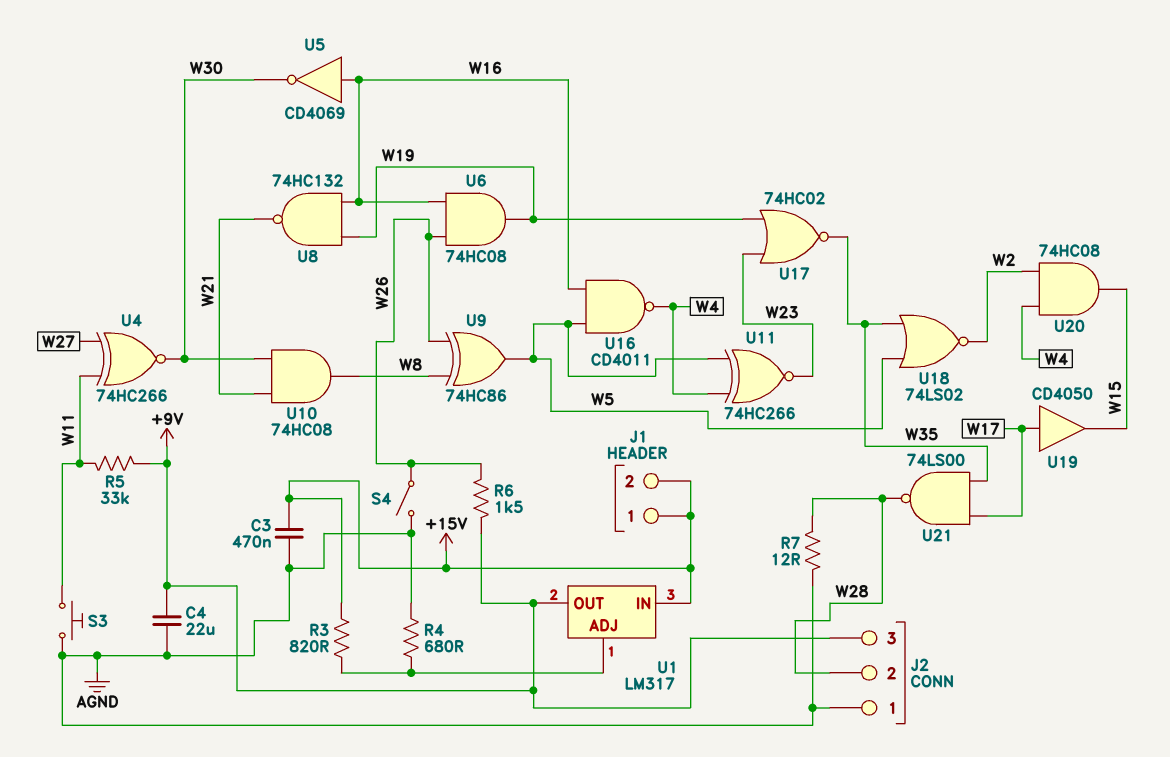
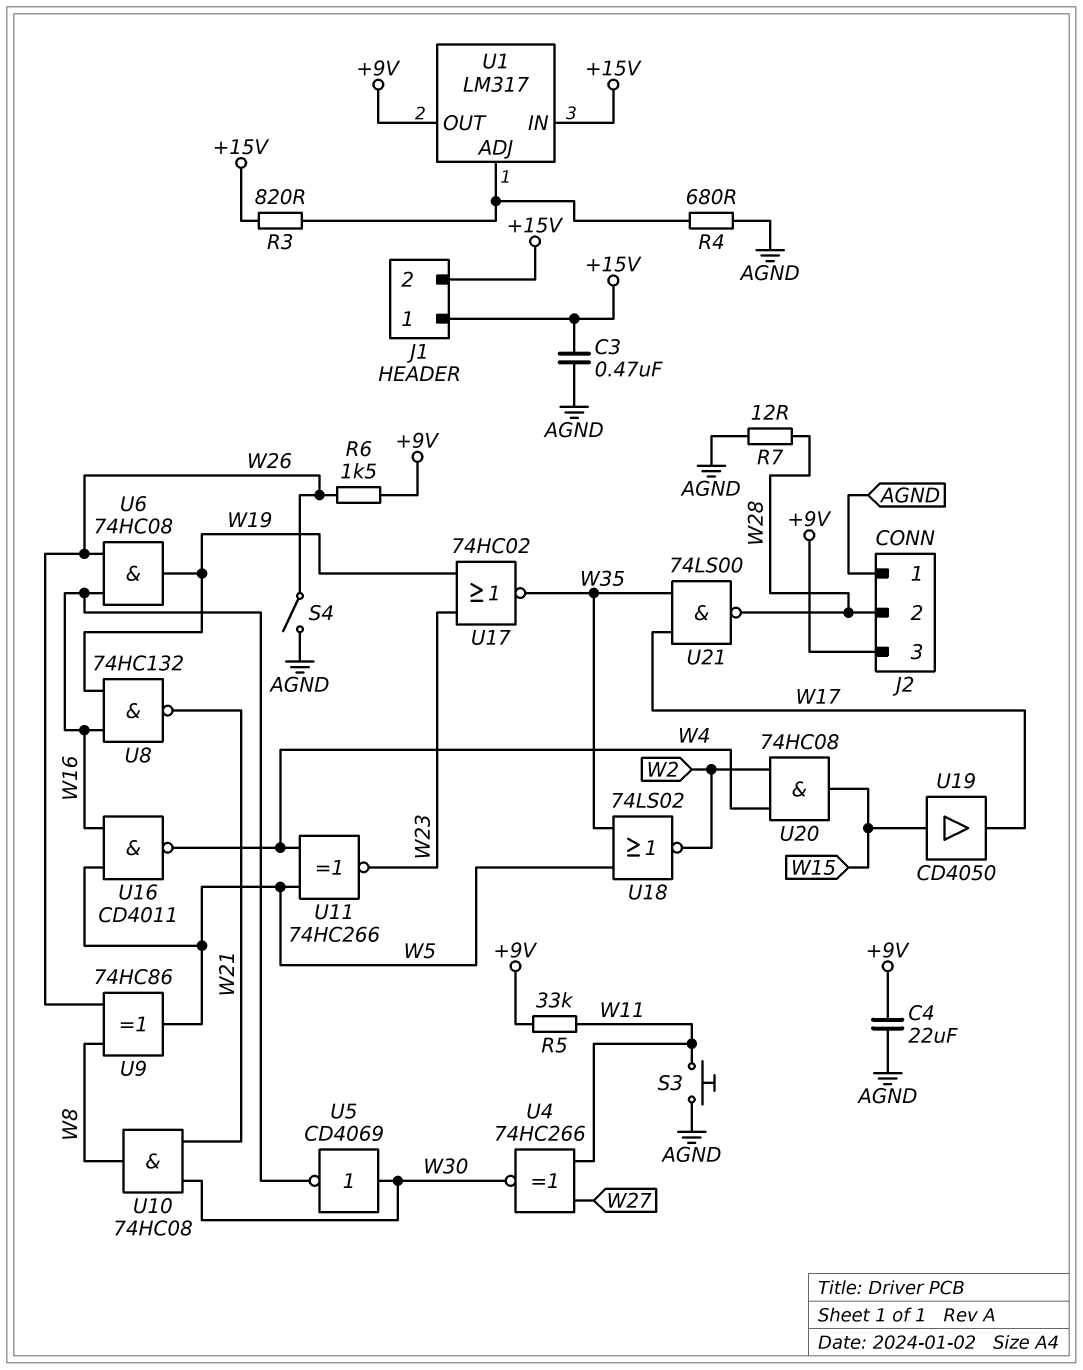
U5: NOT CD4069 (in W16, out W30) -> NOT CD4069 (in W30, out W16)
U19: buffer CD4050 (in W17, out W15) -> buffer CD4050 (in W15, out W17)

